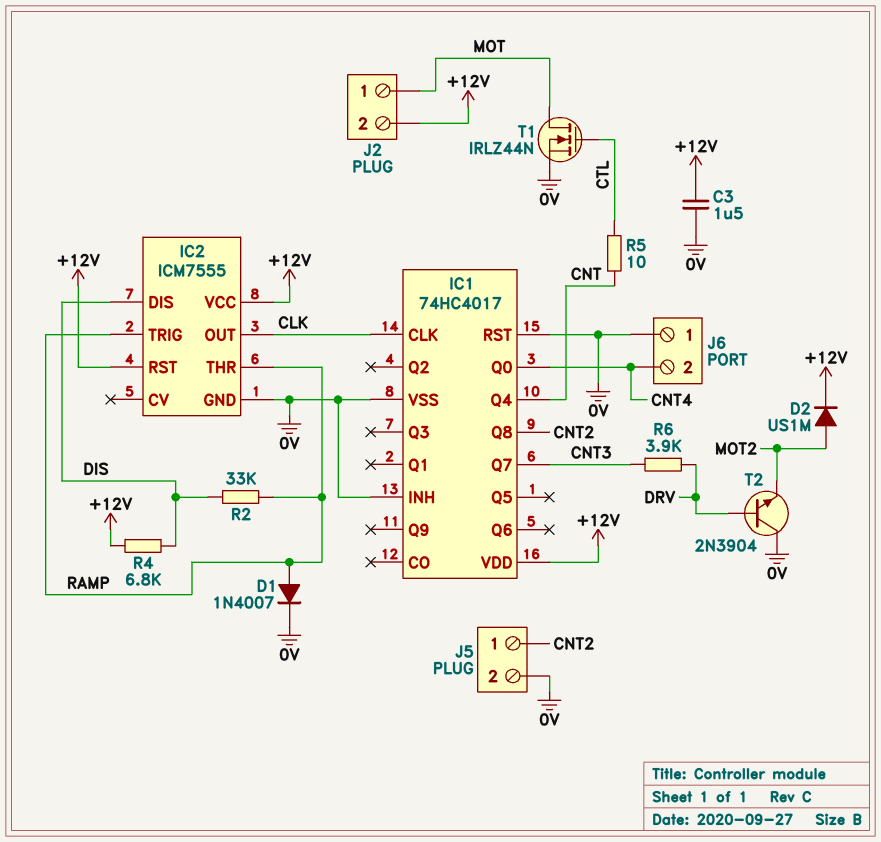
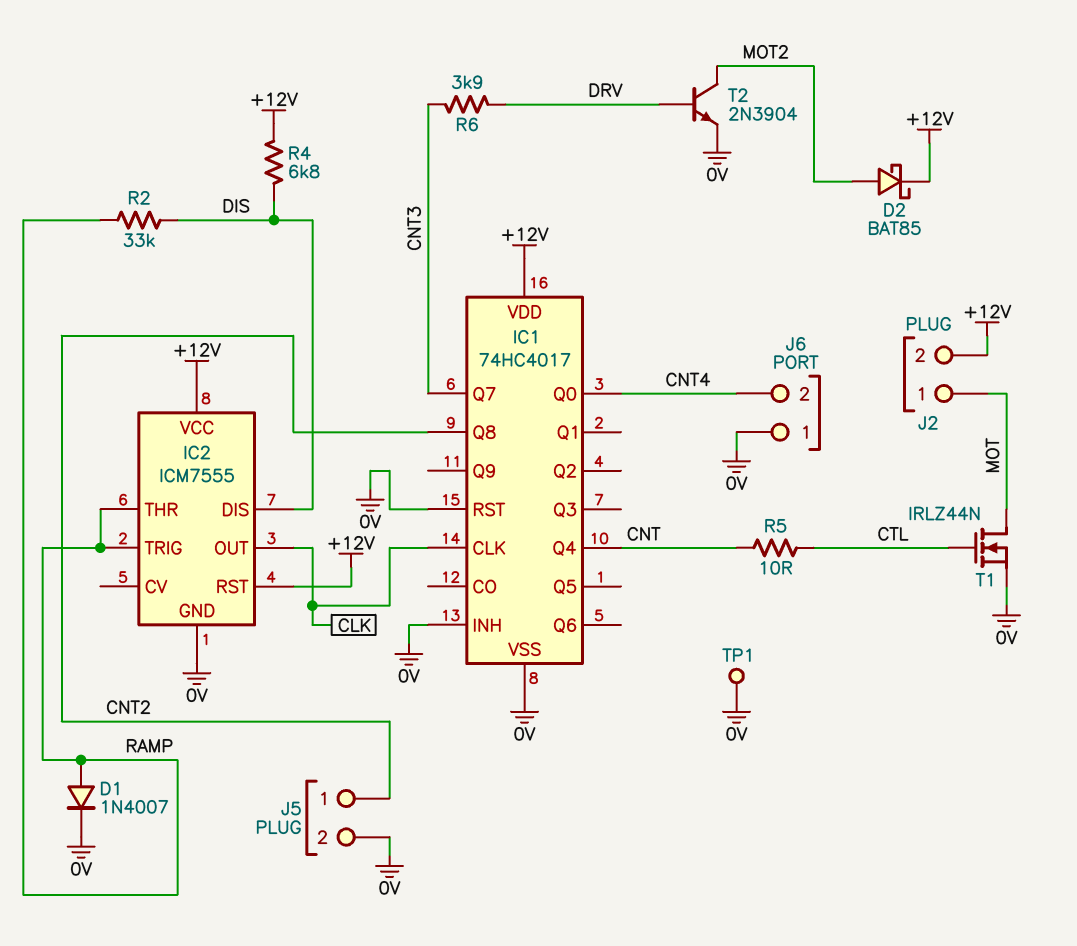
C3: 1.5uF (+12V, 0V) -> none
D2: diode US1M (A MOT2, K +12V) -> schottky BAT85 (A MOT2, K +12V)
T2: NPN 2N3904 (B DRV, C 0V, E MOT2) -> NPN 2N3904 (B DRV, C MOT2, E 0V)
TP1: none -> test point (0V)

